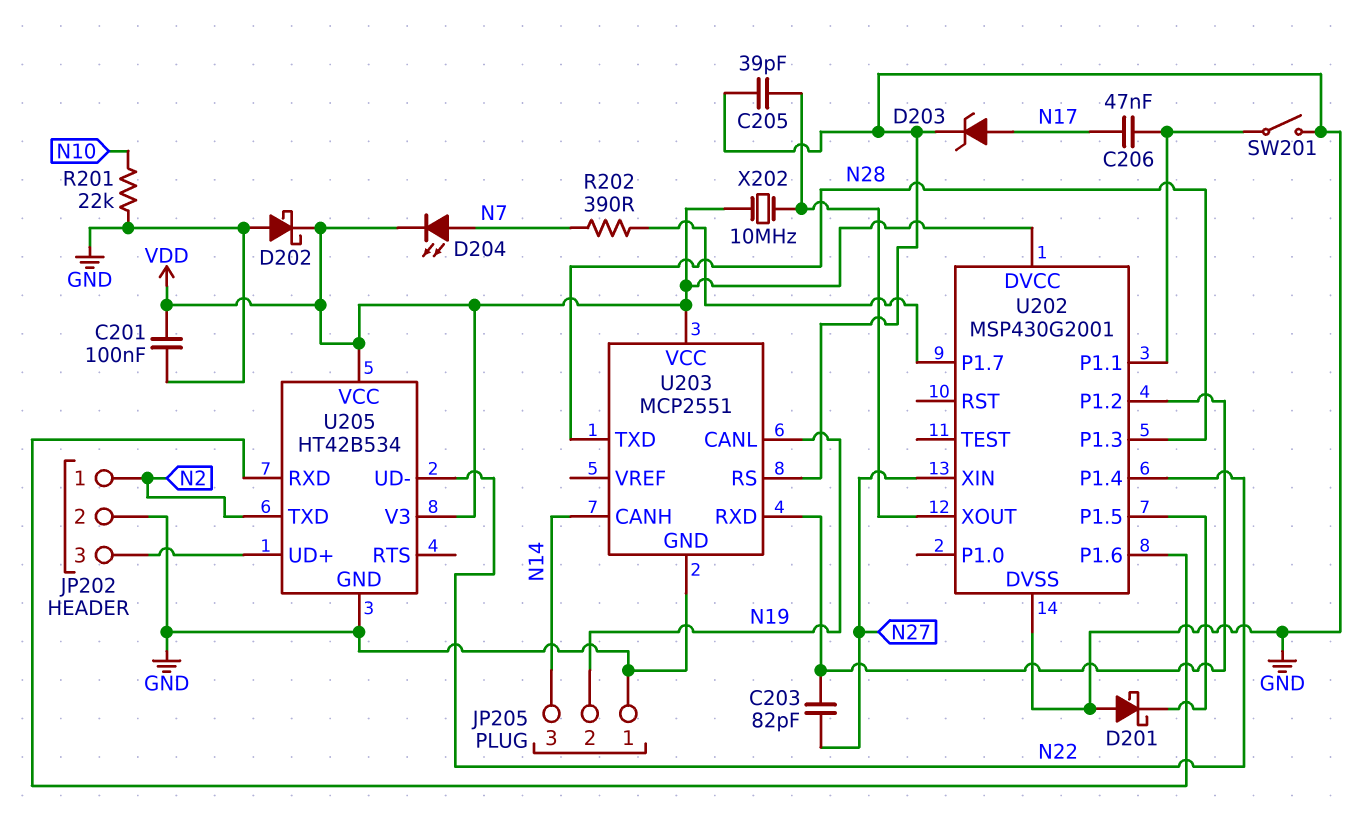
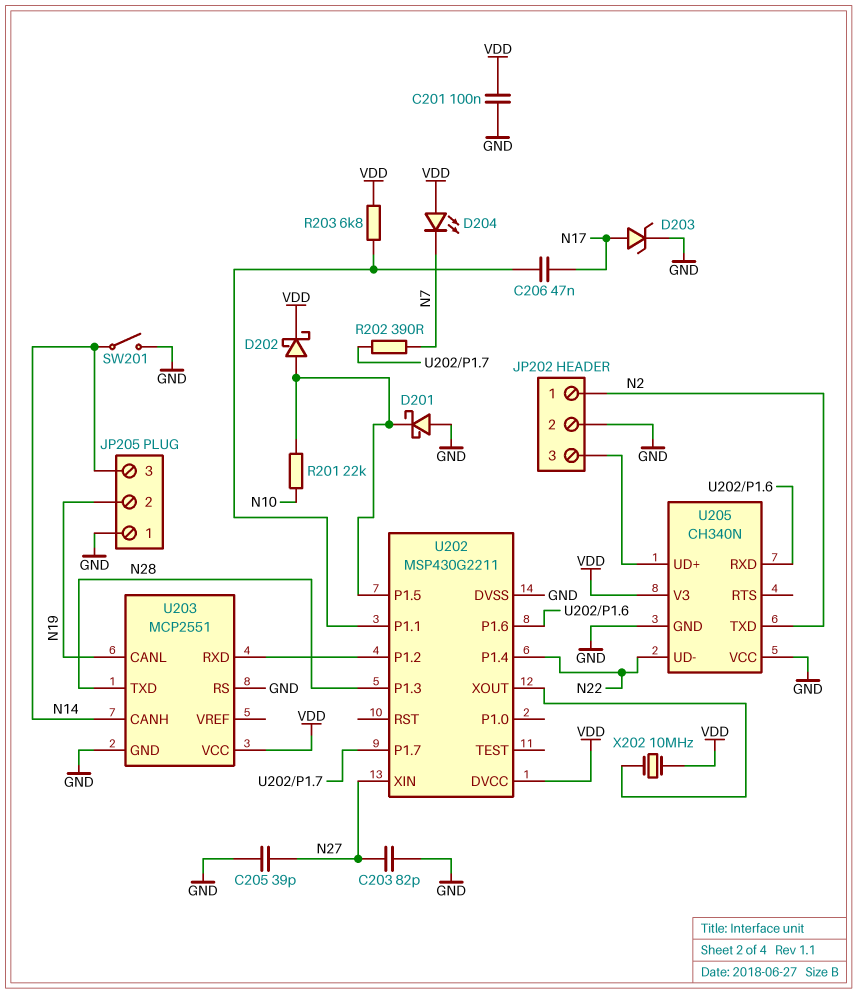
C203: 82pF (N27, U202/P1.2) -> 82pF (GND, N27)
C205: 39pF (GND, U202/XOUT) -> 39pF (GND, N27)
D202: schottky (A GND, K VDD) -> schottky (A U202/P1.5, K VDD)
D204: LED (A N7, K VDD) -> LED (A VDD, K N7)
R201: 22k (GND, N10) -> 22k (N10, U202/P1.5)
R203: none -> 6.8k (U202/P1.1, VDD)
SW201: switch (GND, U202/P1.1) -> switch (GND, N14)
U202: MSP430G2001 -> MSP430G2211
U205: HT42B534 -> CH340N
U205 pin VCC: VDD -> GND

